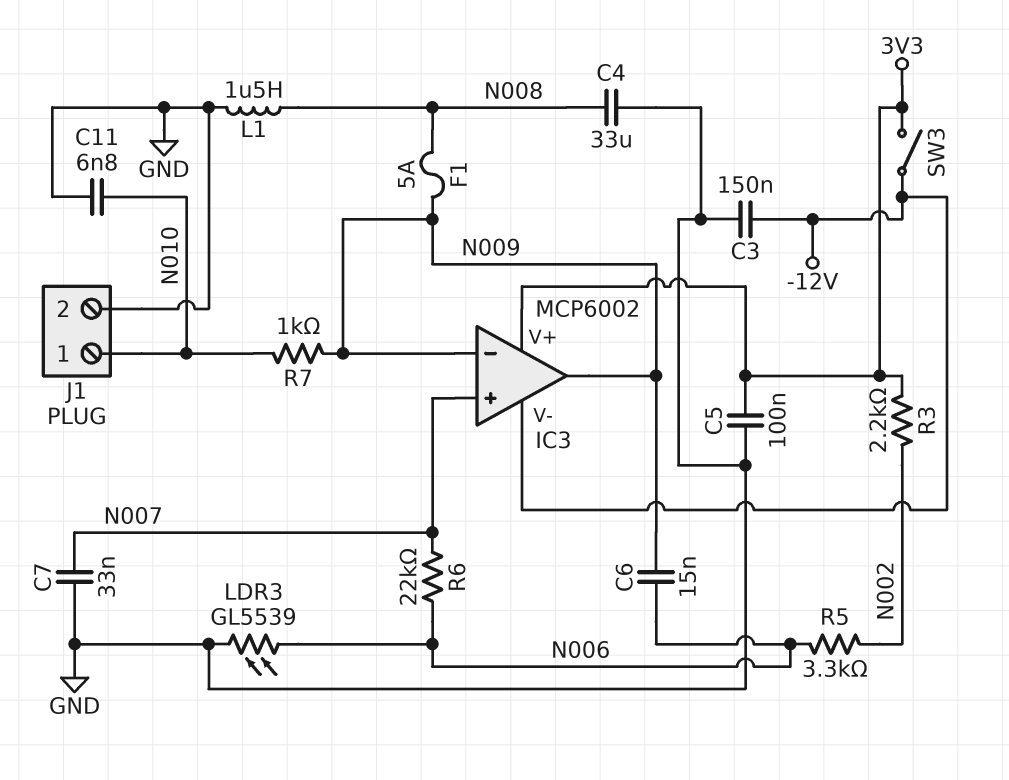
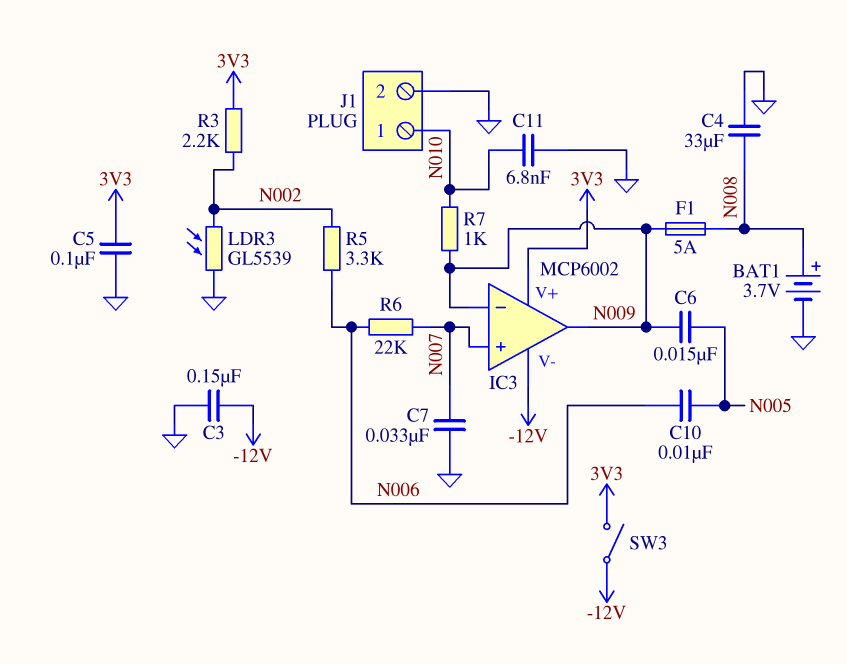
BAT1: none -> 3.7V (plus N008, minus GND)
C6: 15nF (N006, N009) -> 15nF (N005, N009)
C10: none -> 10nF (N005, N006)
L1: 1.5uH (GND, N008) -> none
LDR3: GL5539 (GND, N006) -> GL5539 (GND, N002)

